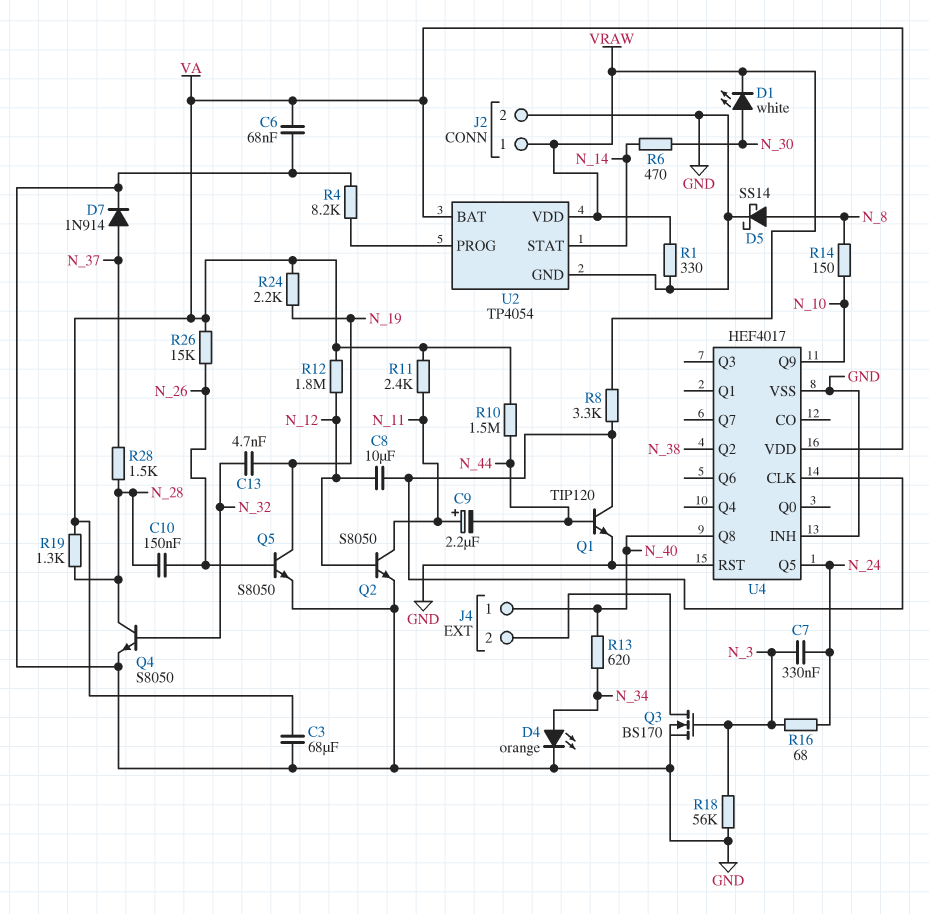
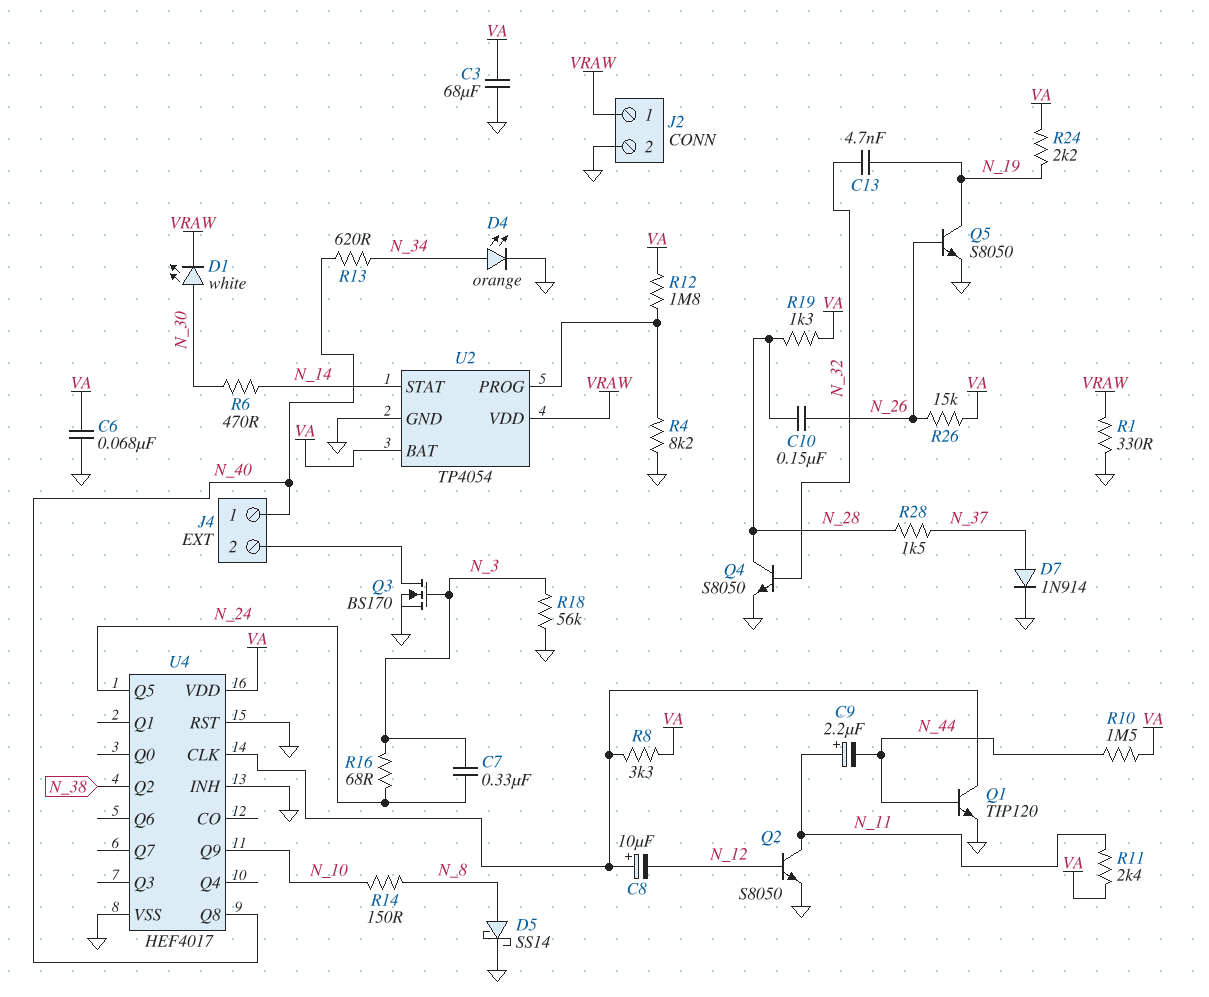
C8: 10uF (N_12, U4/CLK) -> 10uF (plus U4/CLK, minus N_12)
R8: 3.3k (U4/CLK, VRAW) -> 3.3k (U4/CLK, VA)
R12: 1.8M (N_12, VA) -> 1.8M (U2/PROG, VA)

